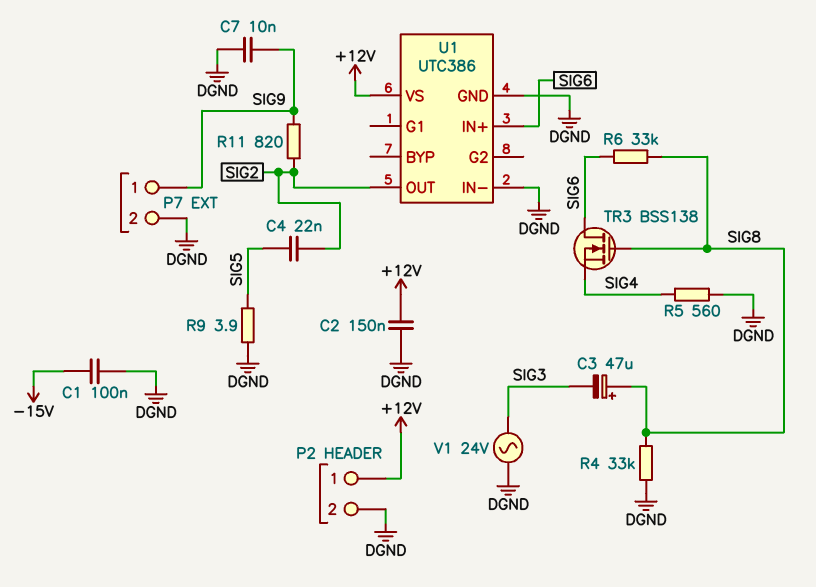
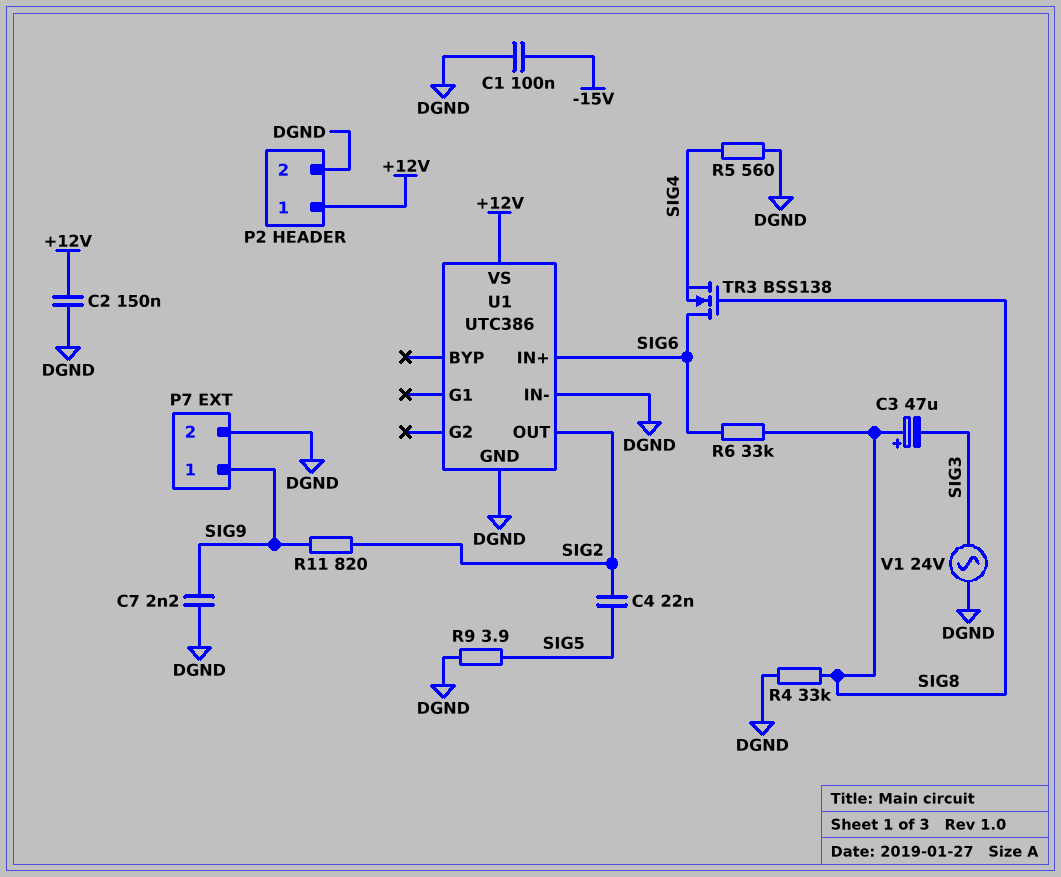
C7: 10nF (DGND, SIG9) -> 2.2nF (DGND, SIG9)

